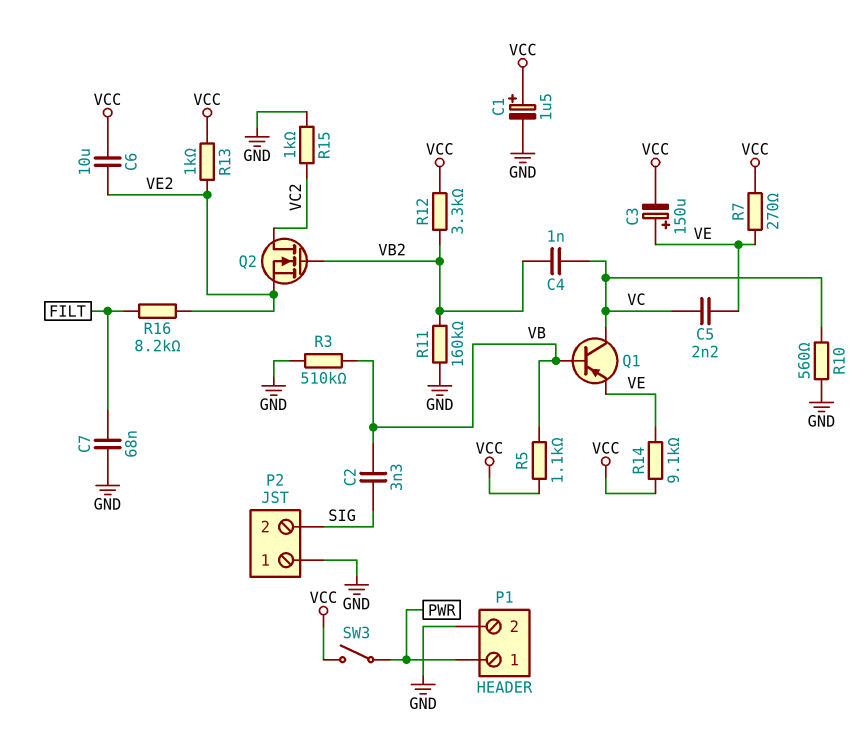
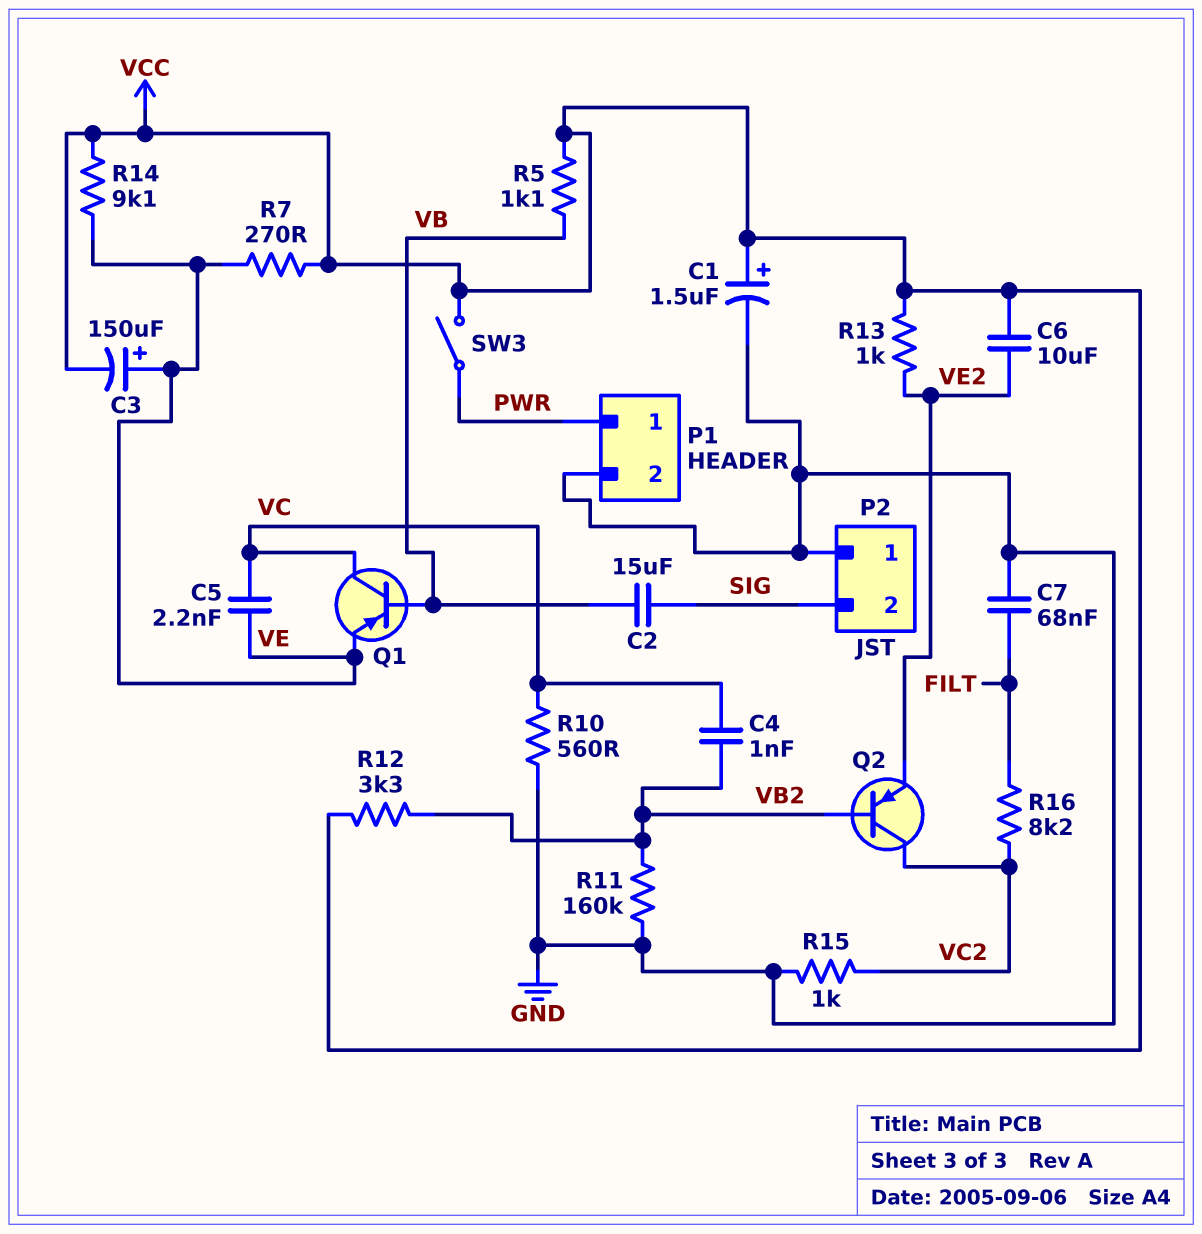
C2: 3.3nF (SIG, VB) -> 15uF (SIG, VB)
Q2: NMOS (G VB2, D VC2, S VE2) -> PNP (B VB2, C VC2, E VE2)
R3: 510k (GND, VB) -> none
R16: 8.2k (FILT, VE2) -> 8.2k (FILT, VC2)

